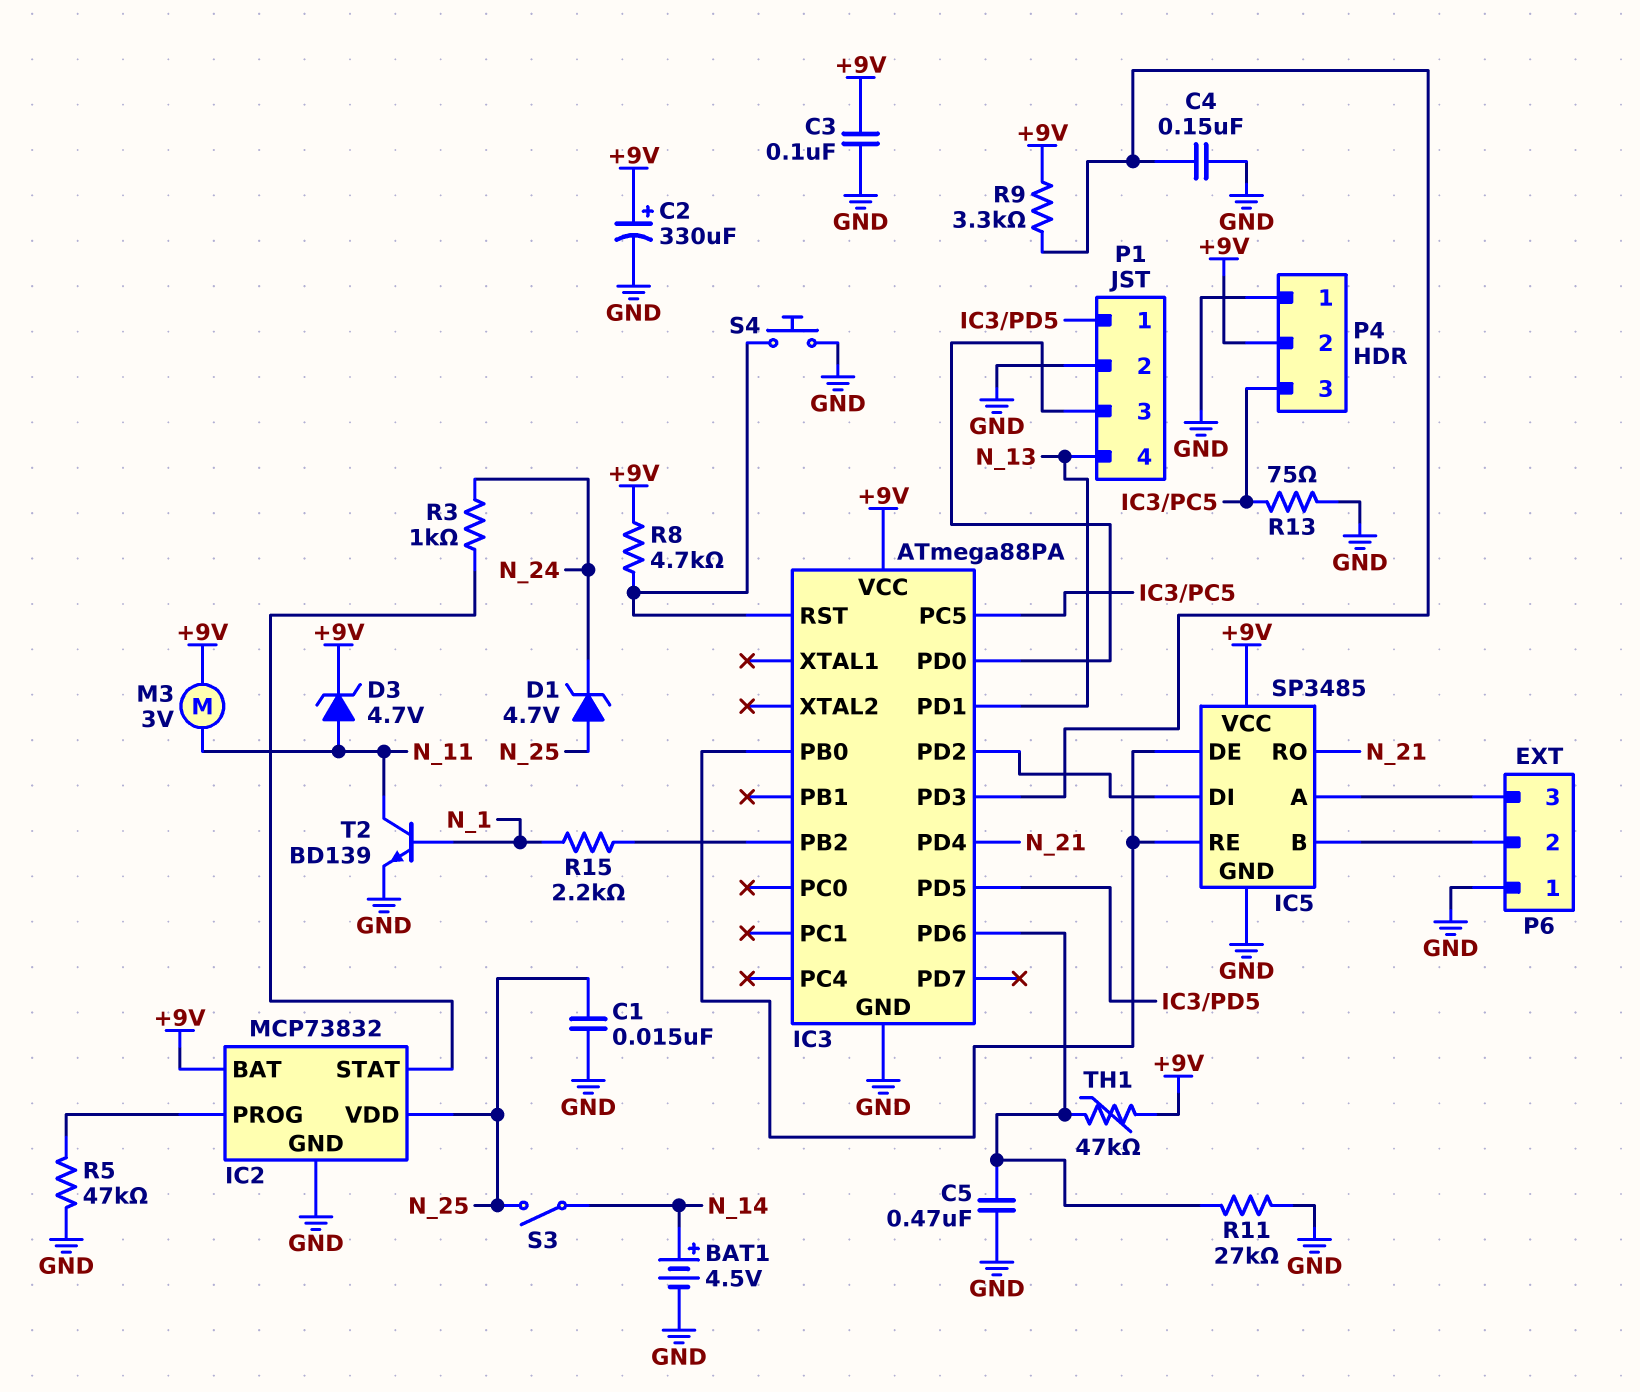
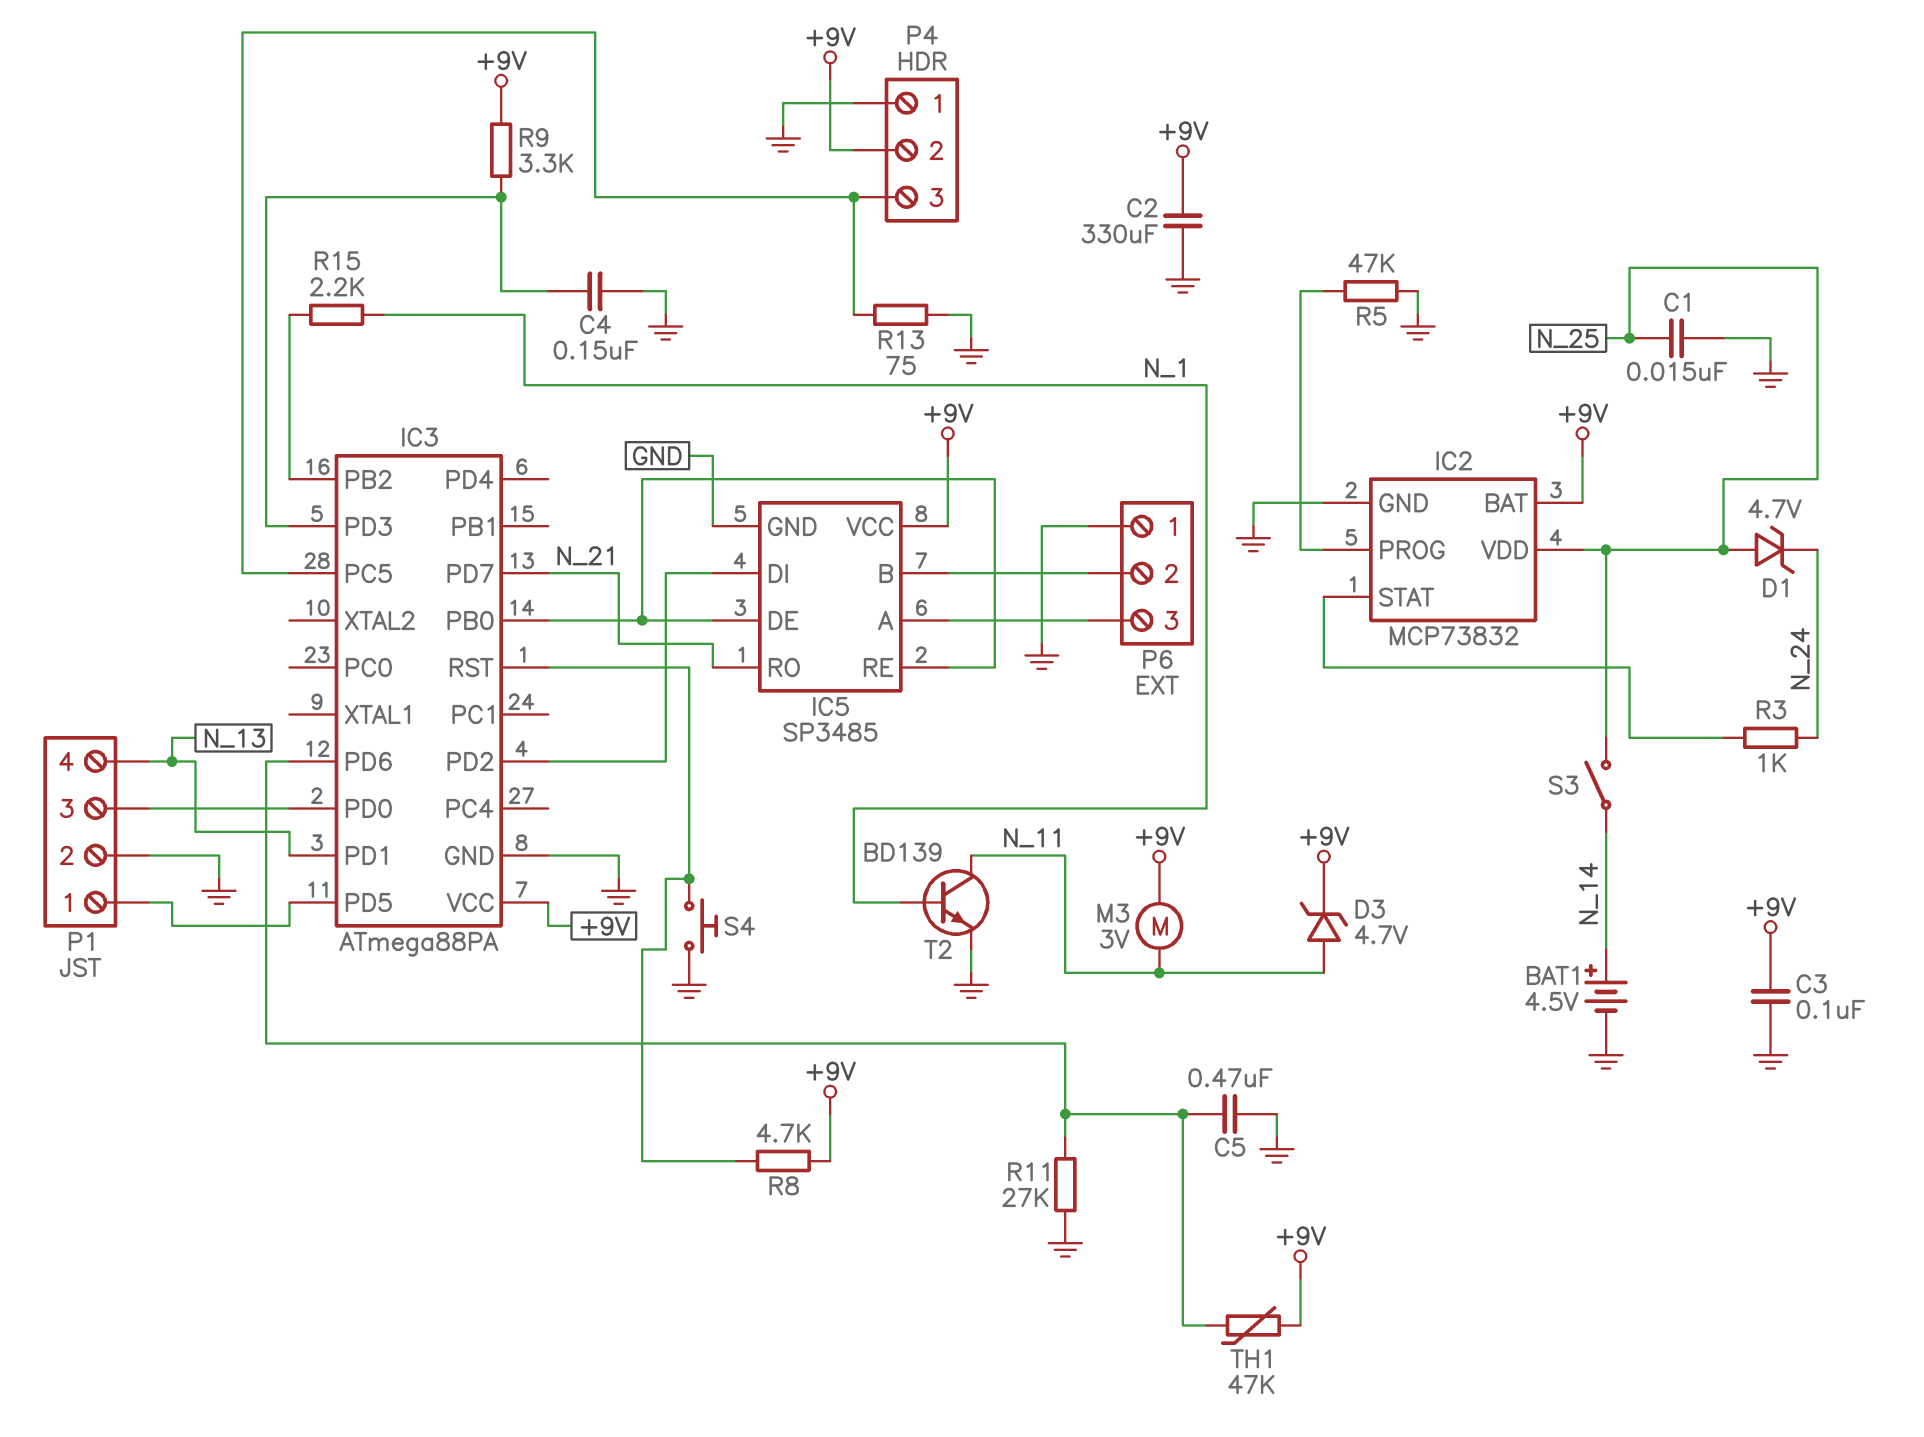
C2: 330uF (plus +9V, minus GND) -> 330uF (+9V, GND)
IC3 pin PD4: N_21 -> none
IC3 pin PD7: none -> N_21

